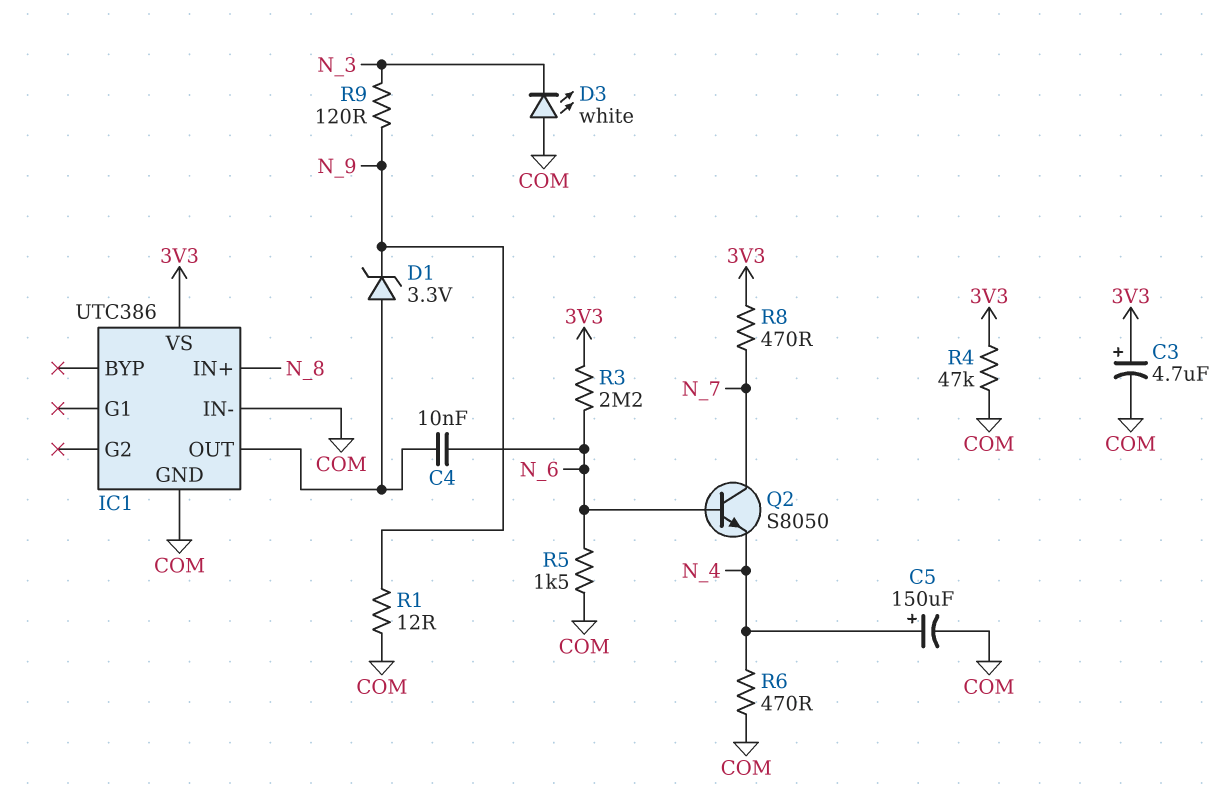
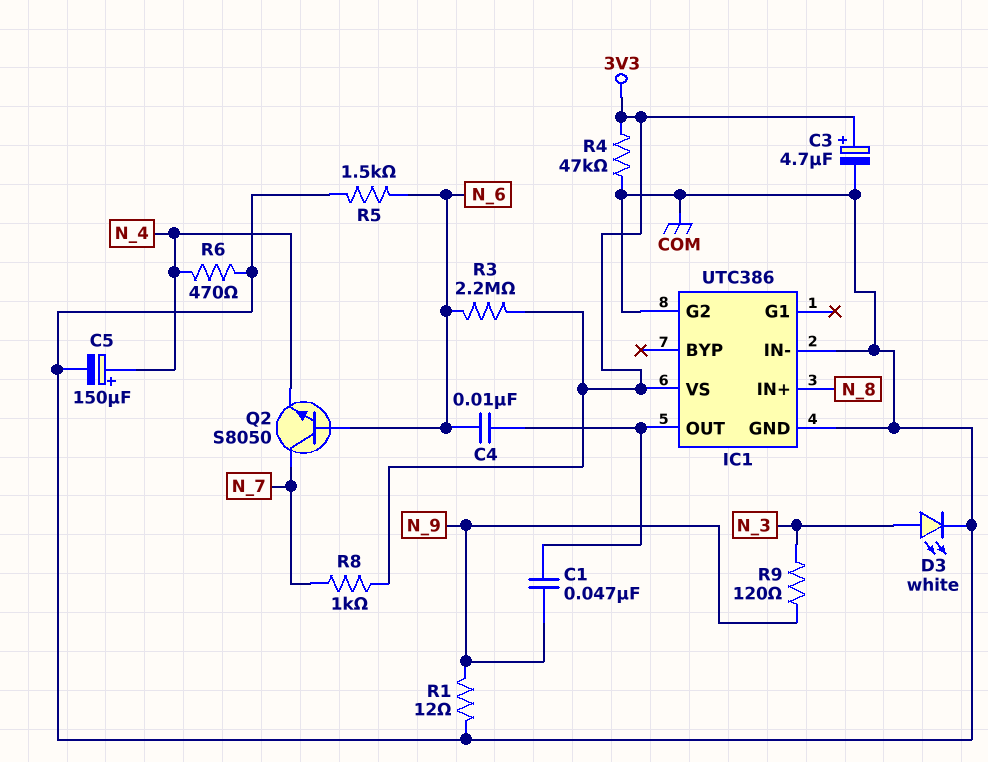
C1: none -> 47nF (IC1/OUT, N_9)
D1: zener 3.3V (A IC1/OUT, K N_9) -> none
D3: LED white (A COM, K N_3) -> LED white (A N_3, K COM)
IC1 pin G2: none -> COM
R8: 470 (3V3, N_7) -> 1k (3V3, N_7)

